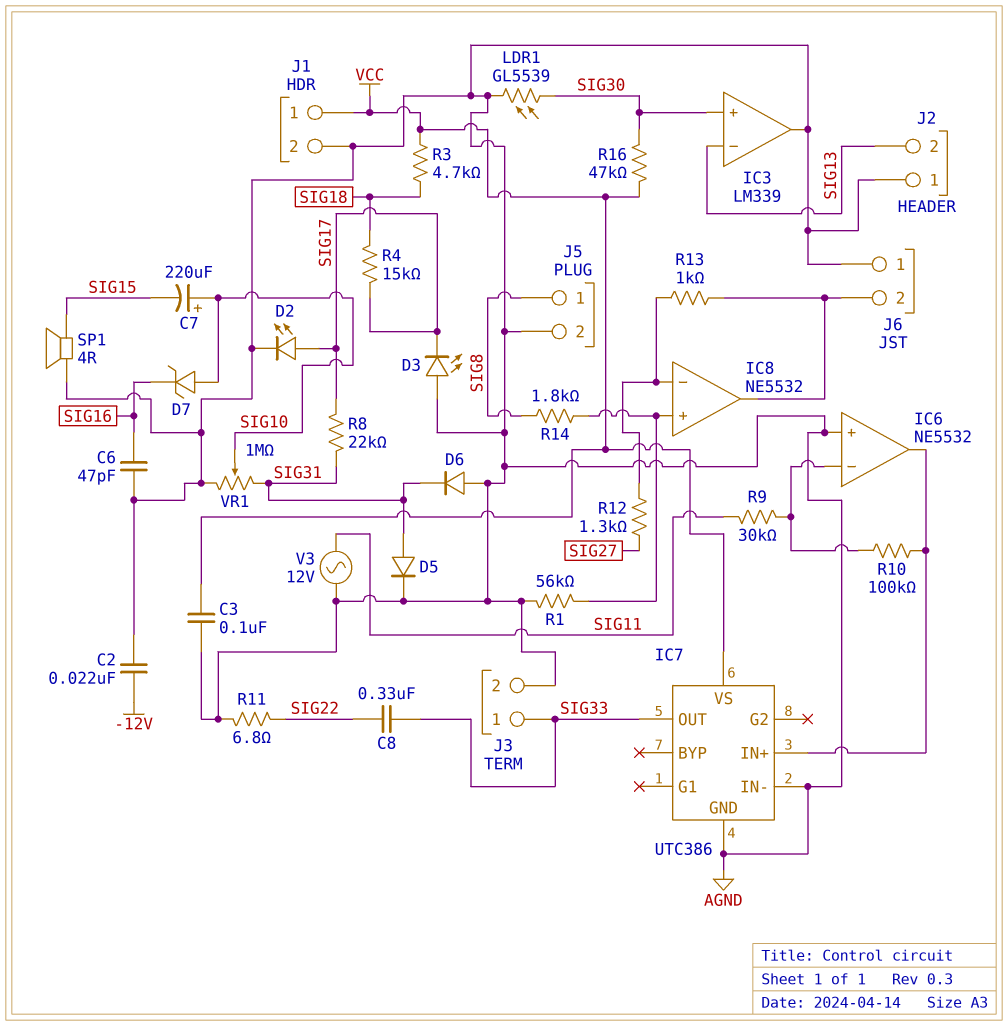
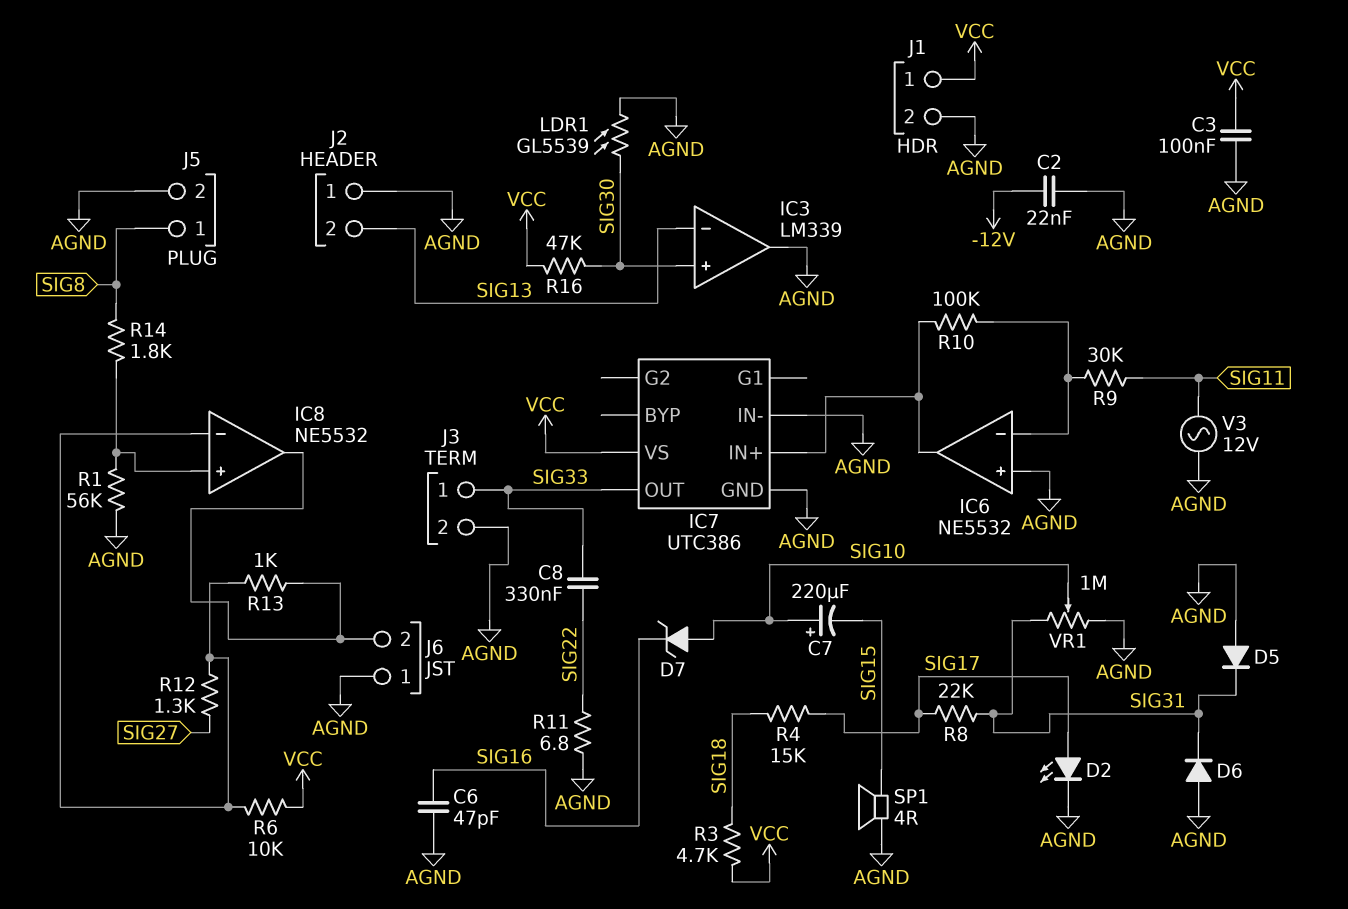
D3: LED (A AGND, K SIG17) -> none
D5: diode (A SIG31, K AGND) -> diode (A AGND, K SIG31)
R6: none -> 10k (IC8/in-, VCC)

